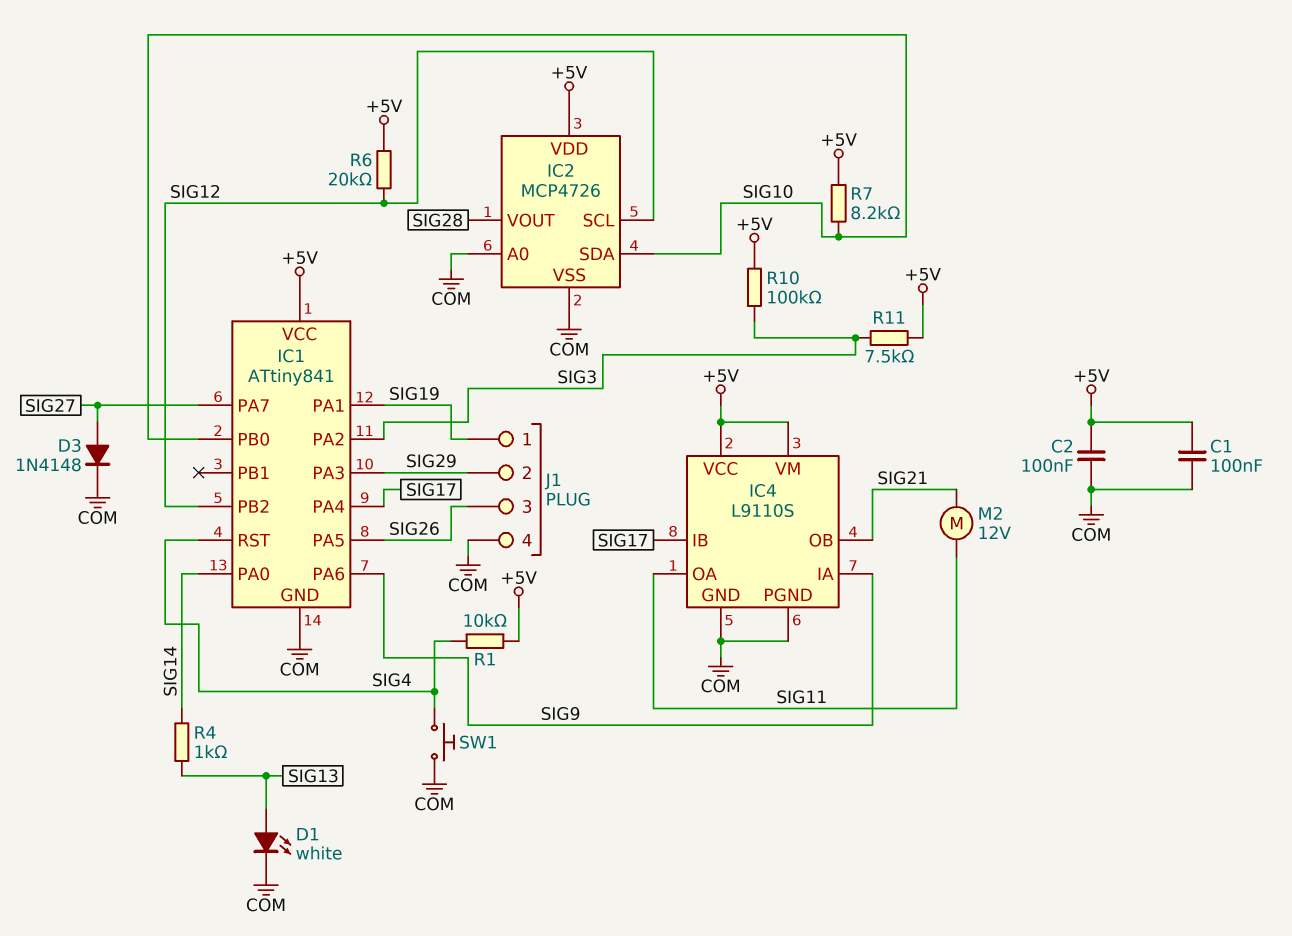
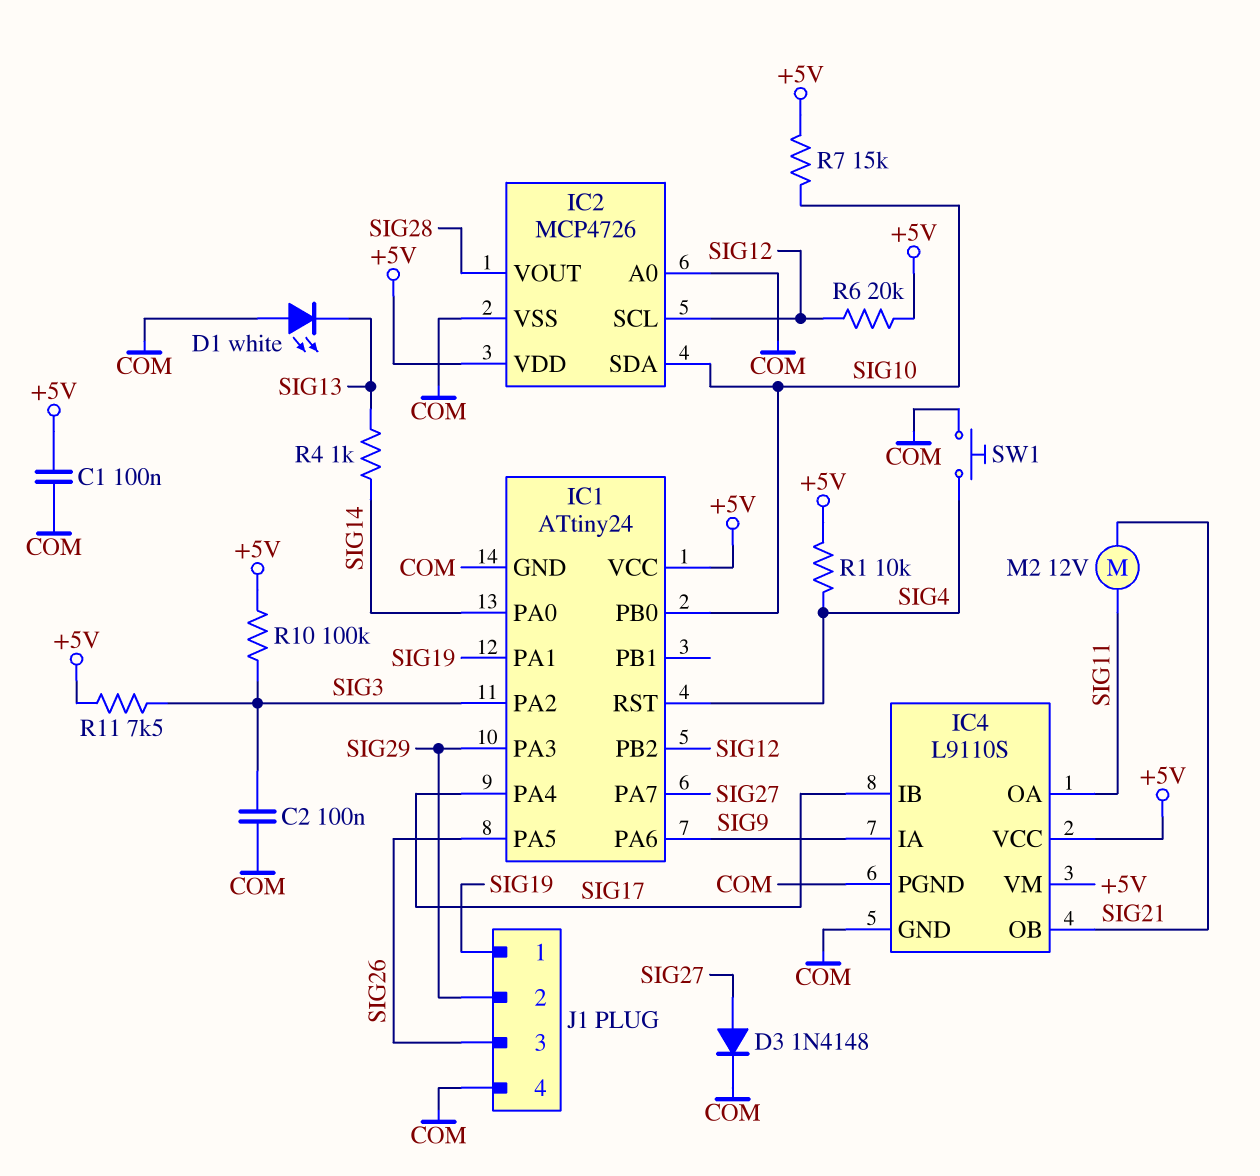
C2: 100nF (+5V, COM) -> 100nF (COM, SIG3)
D1: LED white (A SIG13, K COM) -> LED white (A COM, K SIG13)
IC1: ATtiny841 -> ATtiny24
R7: 8.2k (+5V, SIG10) -> 15k (+5V, SIG10)

